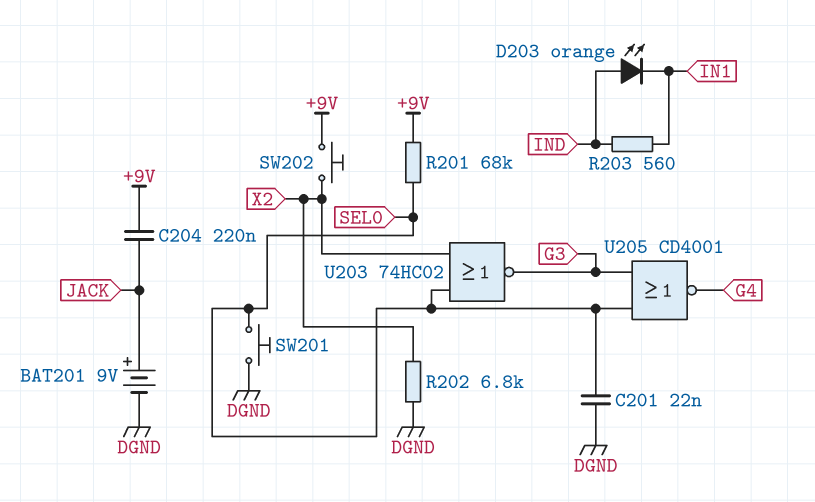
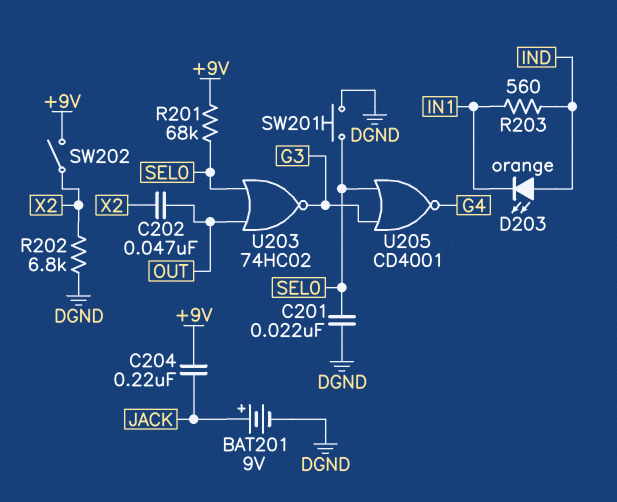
C202: none -> 47nF (OUT, X2)
SW202: button (+9V, X2) -> switch (+9V, X2)
U203: NOR 74HC02 (in SEL0, in X2, out G3) -> NOR 74HC02 (in OUT, in SEL0, out G3)

